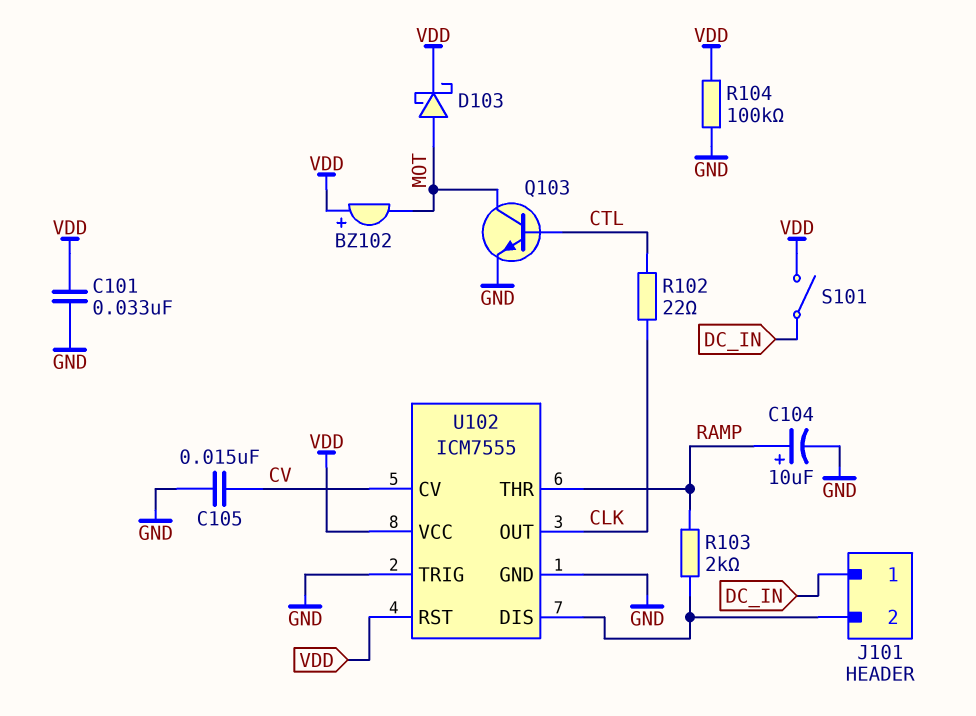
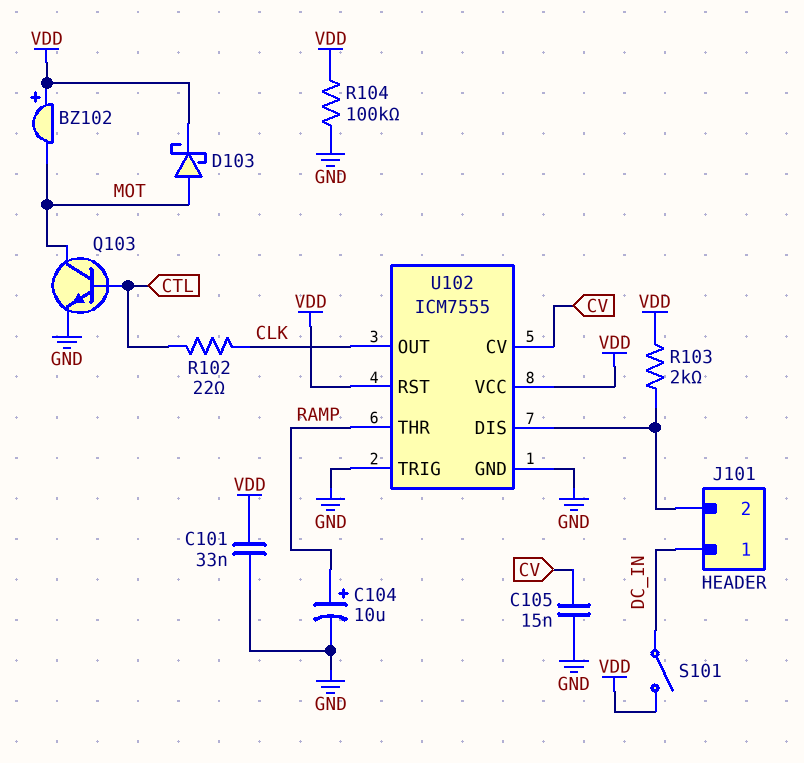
R103: 2k (J101/2, RAMP) -> 2k (J101/2, VDD)

